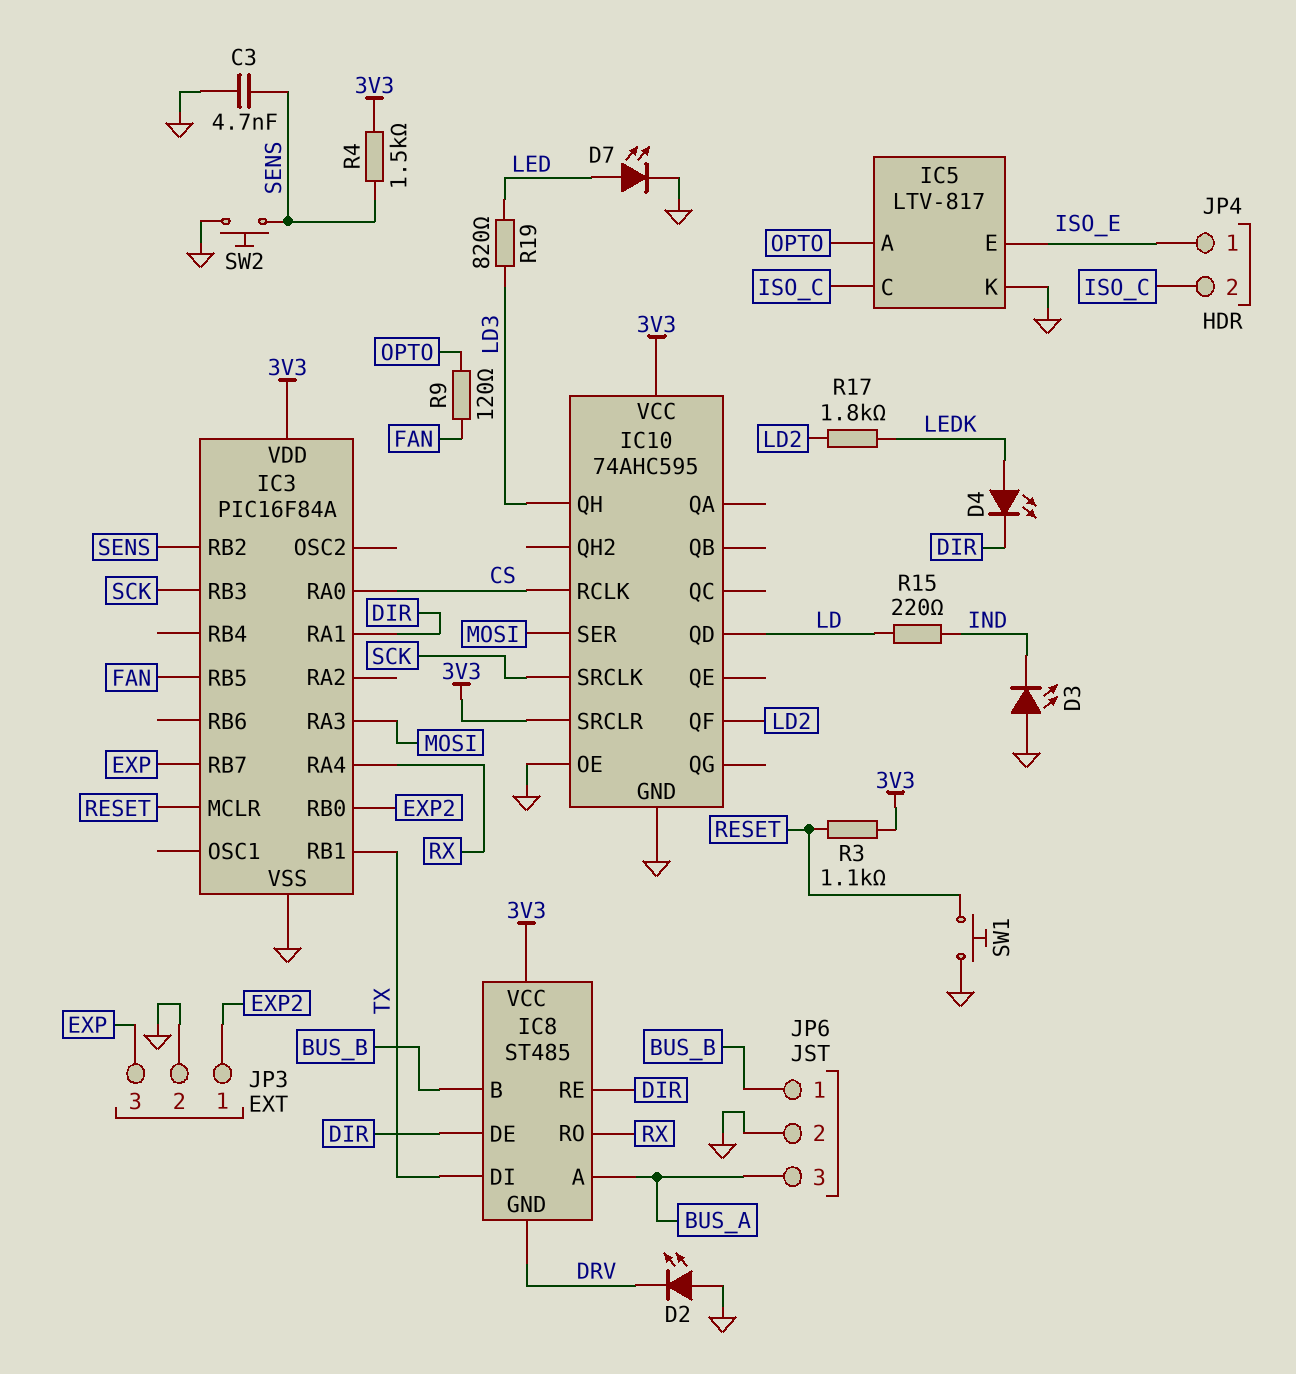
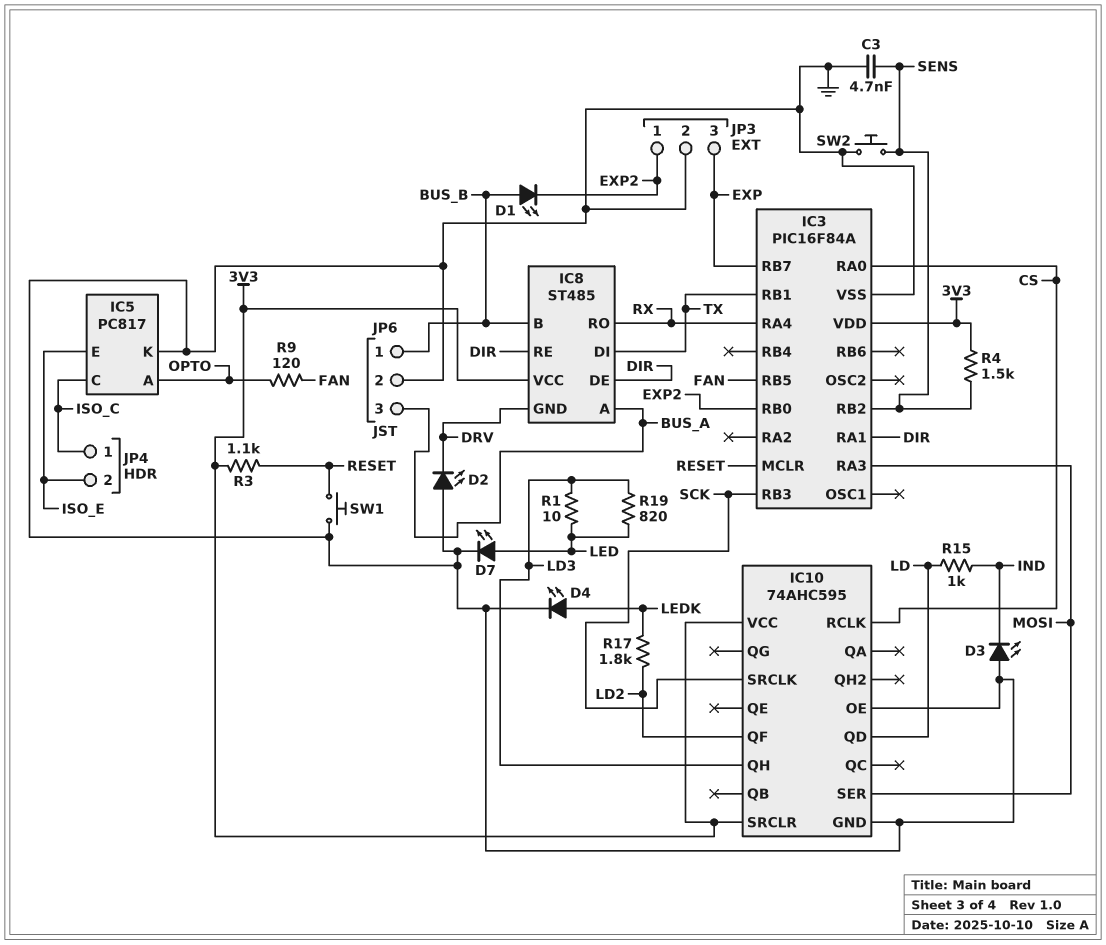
D1: none -> LED (A BUS_B, K EXP2)
D4: LED (A LEDK, K DIR) -> LED (A LEDK, K GND)
IC5: LTV-817 -> PC817
JP4 pin 1: ISO_E -> ISO_C
JP4 pin 2: ISO_C -> ISO_E
R1: none -> 10 (LD3, LED)
R15: 220 (IND, LD) -> 1k (IND, LD)

